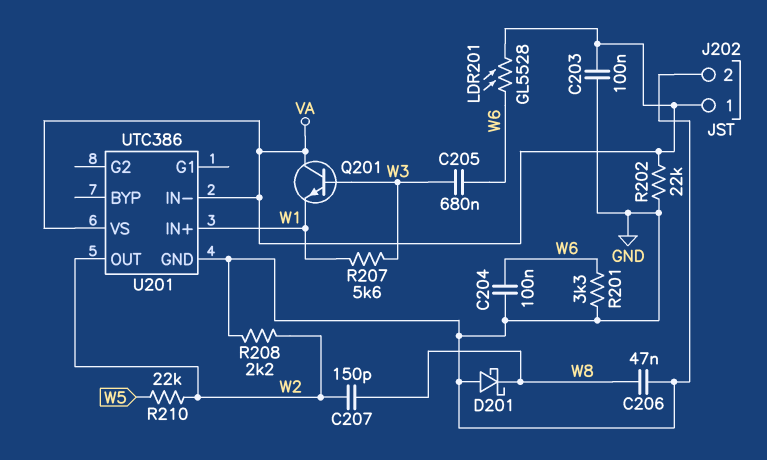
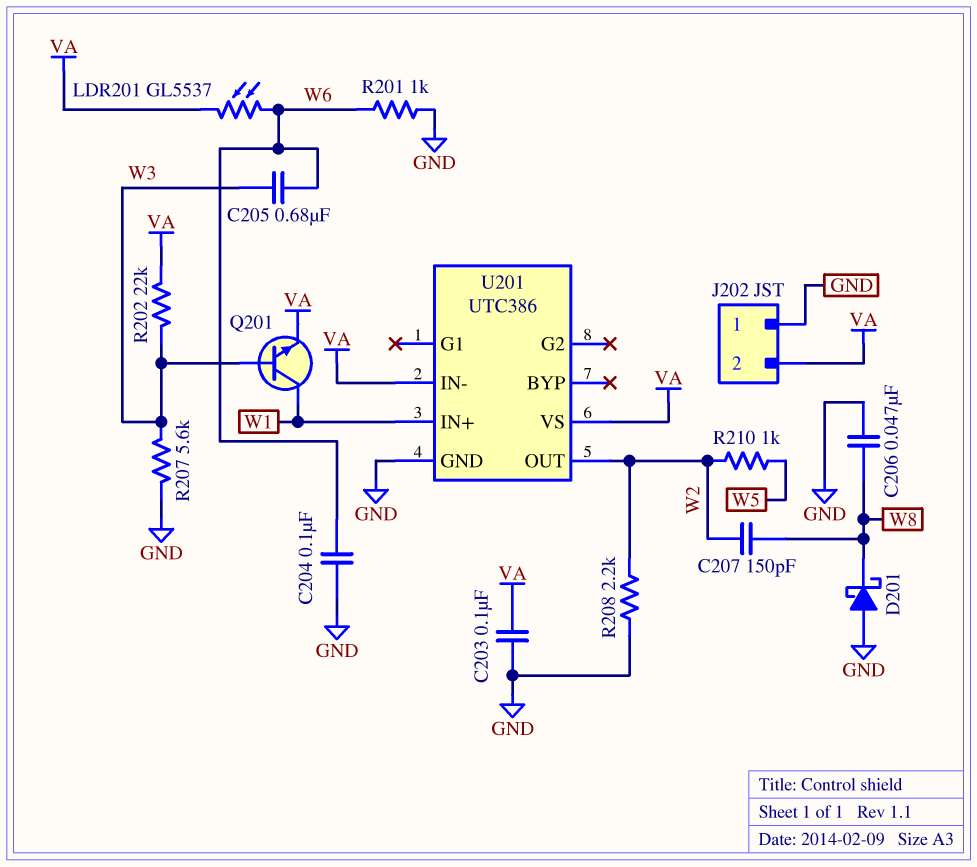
J202 pin 1: VA -> GND
J202 pin 2: GND -> VA
LDR201: GL5528 (VA, W6) -> GL5537 (VA, W6)
Q201: NPN (B W3, C VA, E W1) -> NPN (B W3, C W1, E VA)
R201: 3.3k (GND, W6) -> 1k (GND, W6)
R202: 22k (GND, VA) -> 22k (VA, W3)
R207: 5.6k (W1, W3) -> 5.6k (GND, W3)
R210: 22k (W2, W5) -> 1k (W2, W5)

